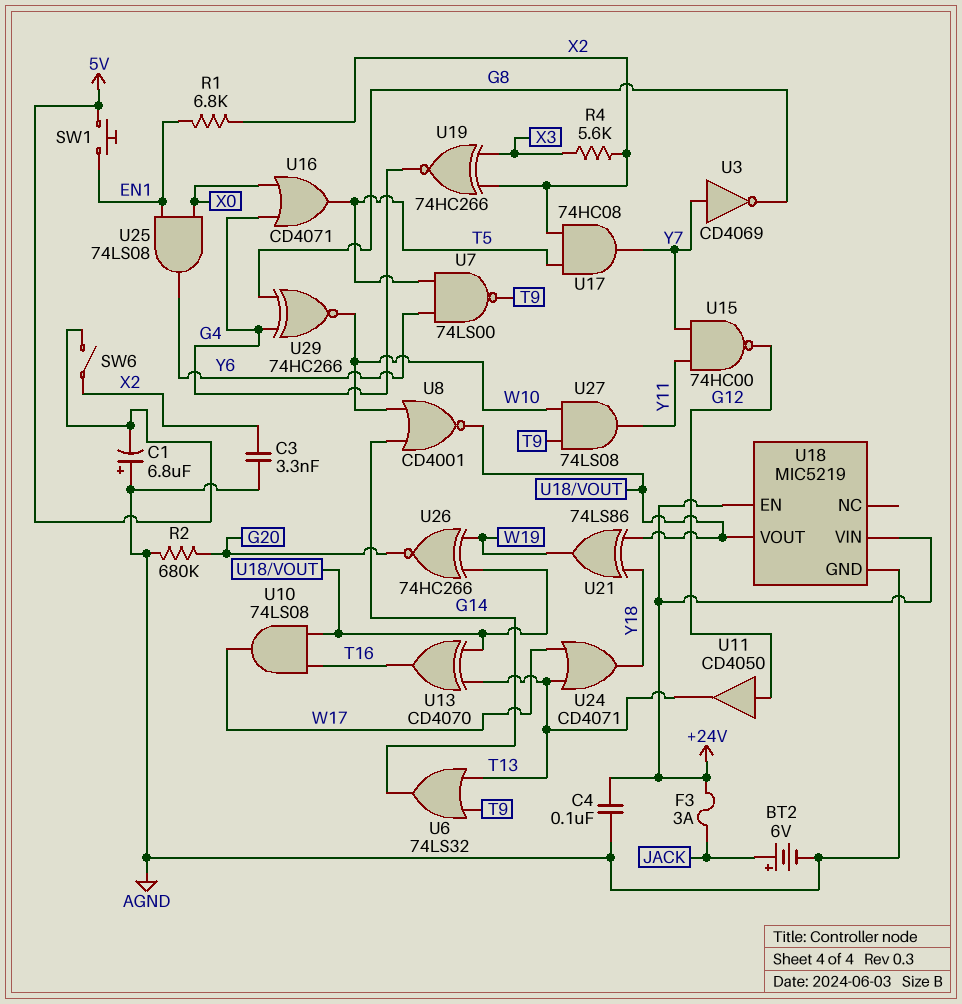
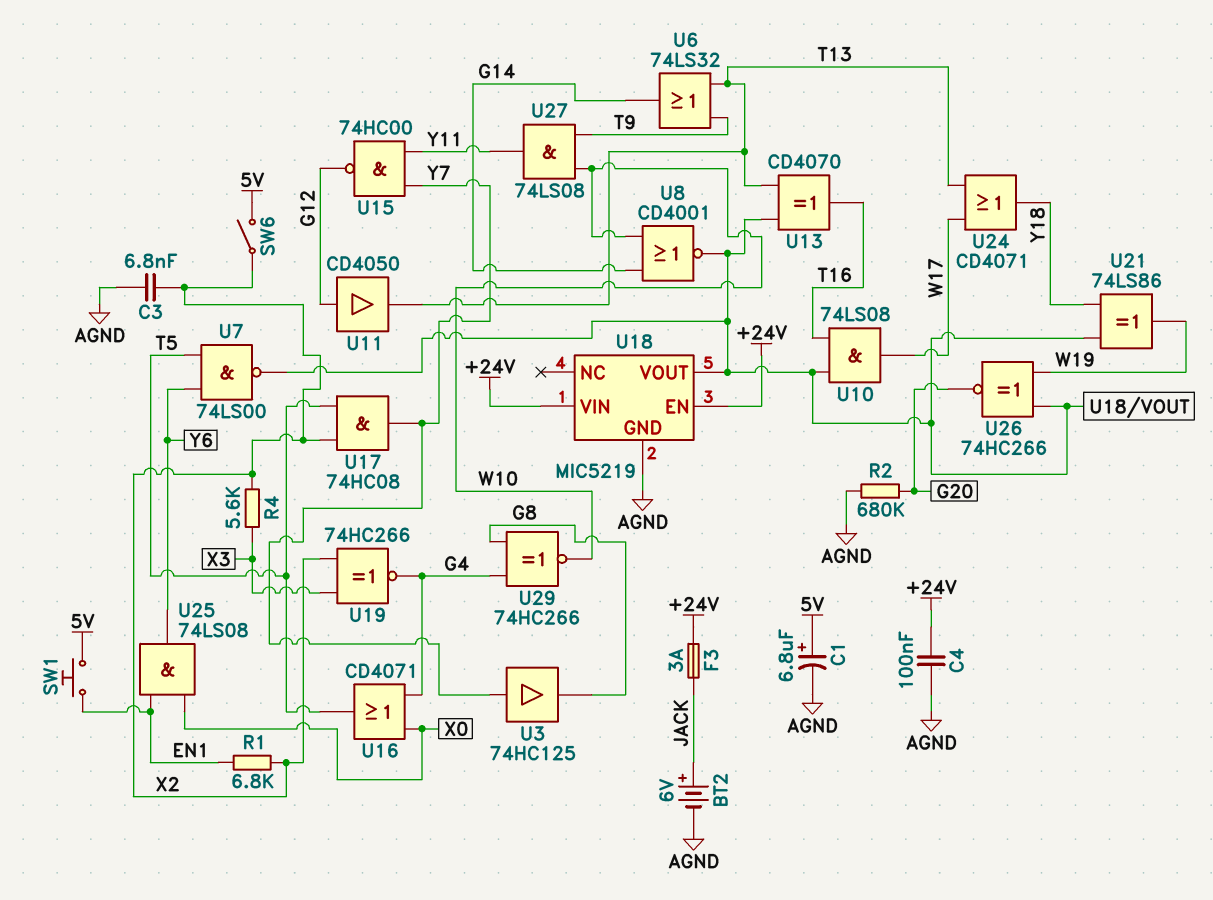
C1: 6.8uF (plus AGND, minus 5V) -> 6.8uF (plus 5V, minus AGND)
C3: 3.3nF (AGND, X2) -> 6.8nF (AGND, X2)
U3: NOT CD4069 (in Y7, out G8) -> buffer 74HC125 (in Y7, out G8)
U7: NAND 74LS00 (in T5, in Y6, out T9) -> NAND 74LS00 (in T5, in Y6, out U18/VOUT)

